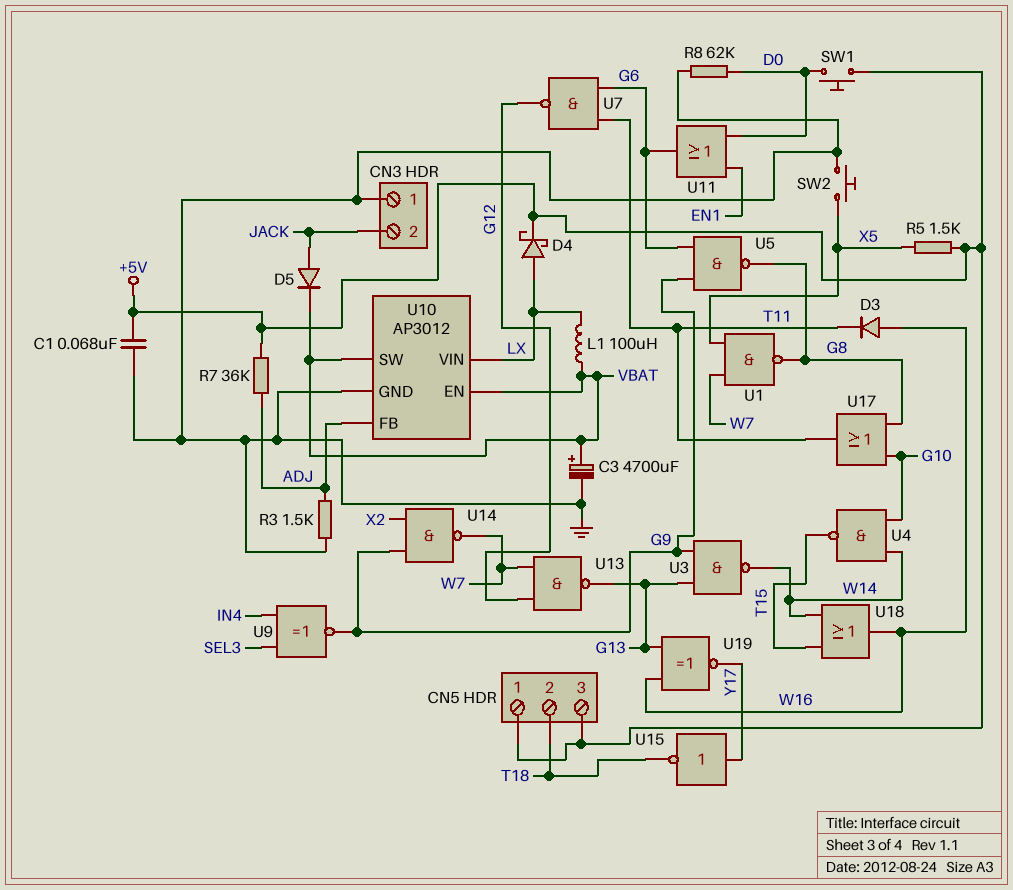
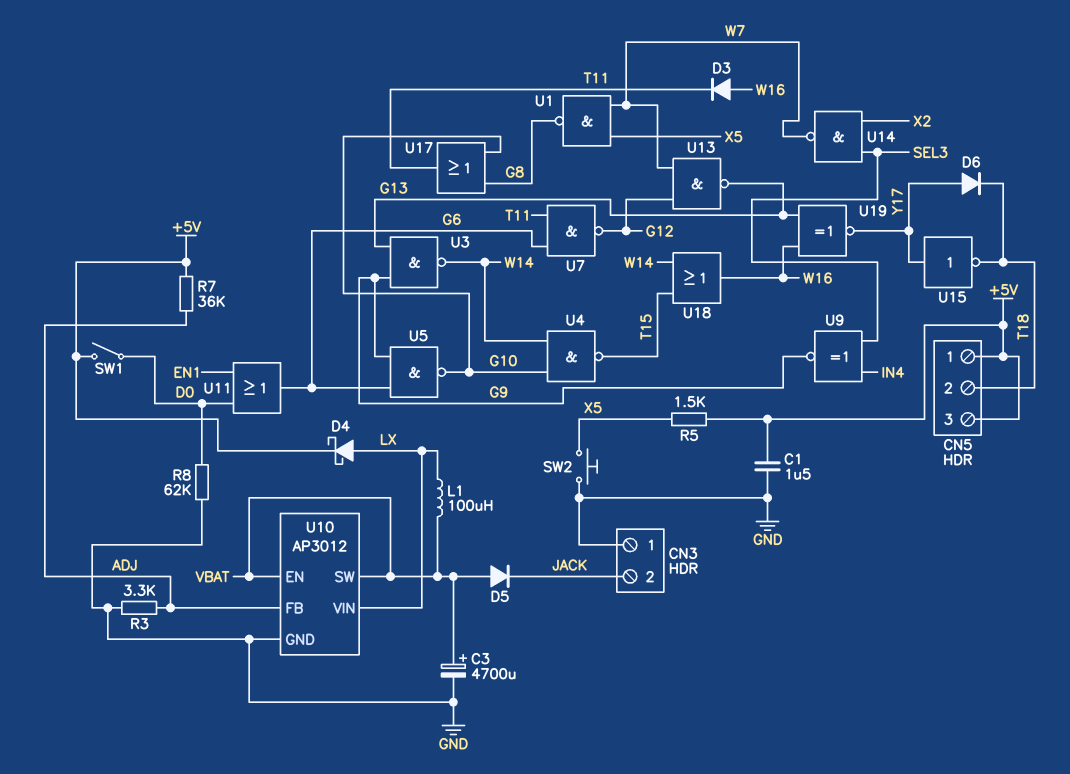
C1: 68nF (+5V, GND) -> 1.5uF (+5V, GND)
D5: diode (A JACK, K VBAT) -> diode (A VBAT, K JACK)
D6: none -> diode (A Y17, K T18)
R3: 1.5k (ADJ, GND) -> 3.3k (ADJ, GND)
SW1: button (+5V, D0) -> switch (+5V, D0)
U5: NAND (in G6, in G9, out G8) -> NAND (in G6, in G9, out G10)
U14: NAND (in G9, in X2, out W7) -> NAND (in SEL3, in X2, out W7)

